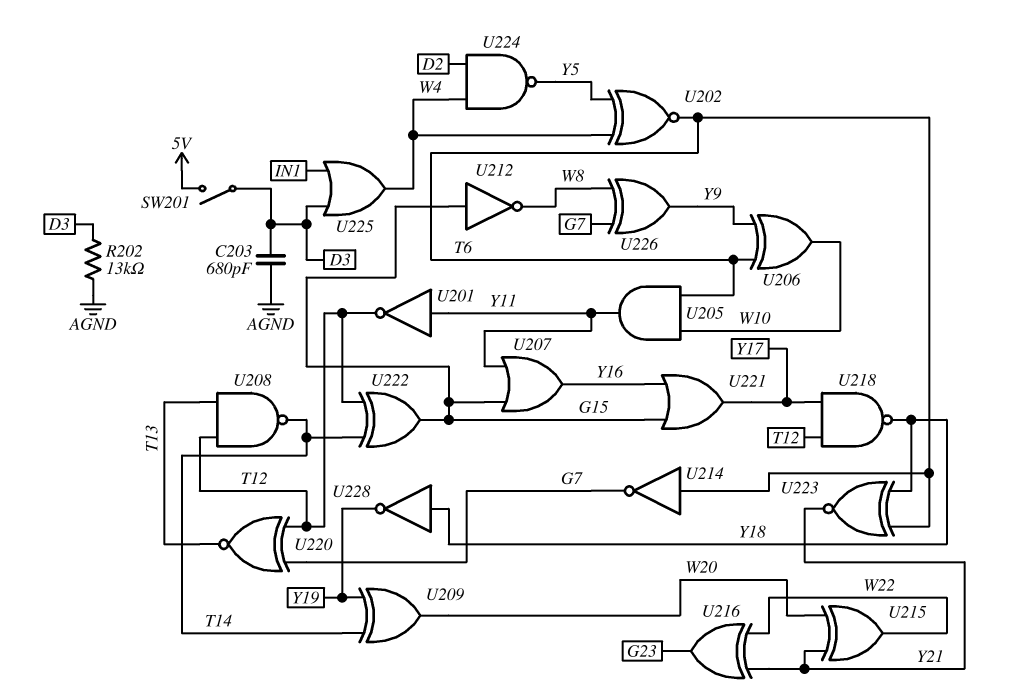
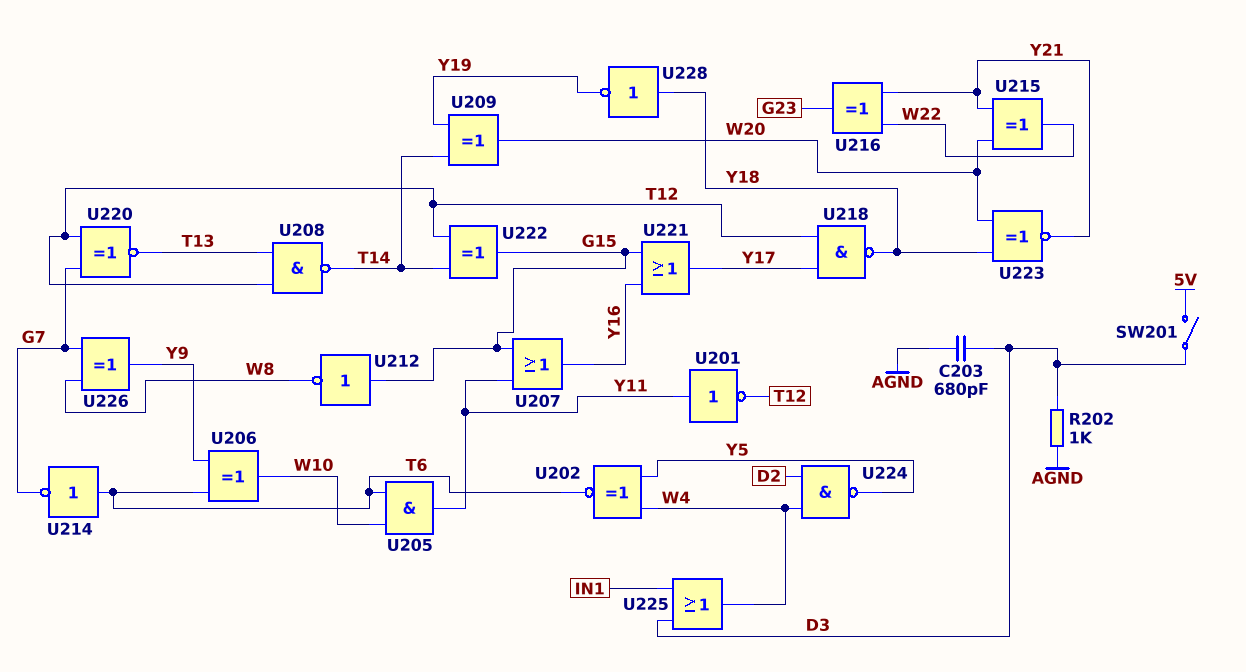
R202: 13k (AGND, D3) -> 1k (AGND, D3)
U223: XNOR (in T6, in Y18, out Y21) -> XNOR (in W20, in Y18, out Y21)

